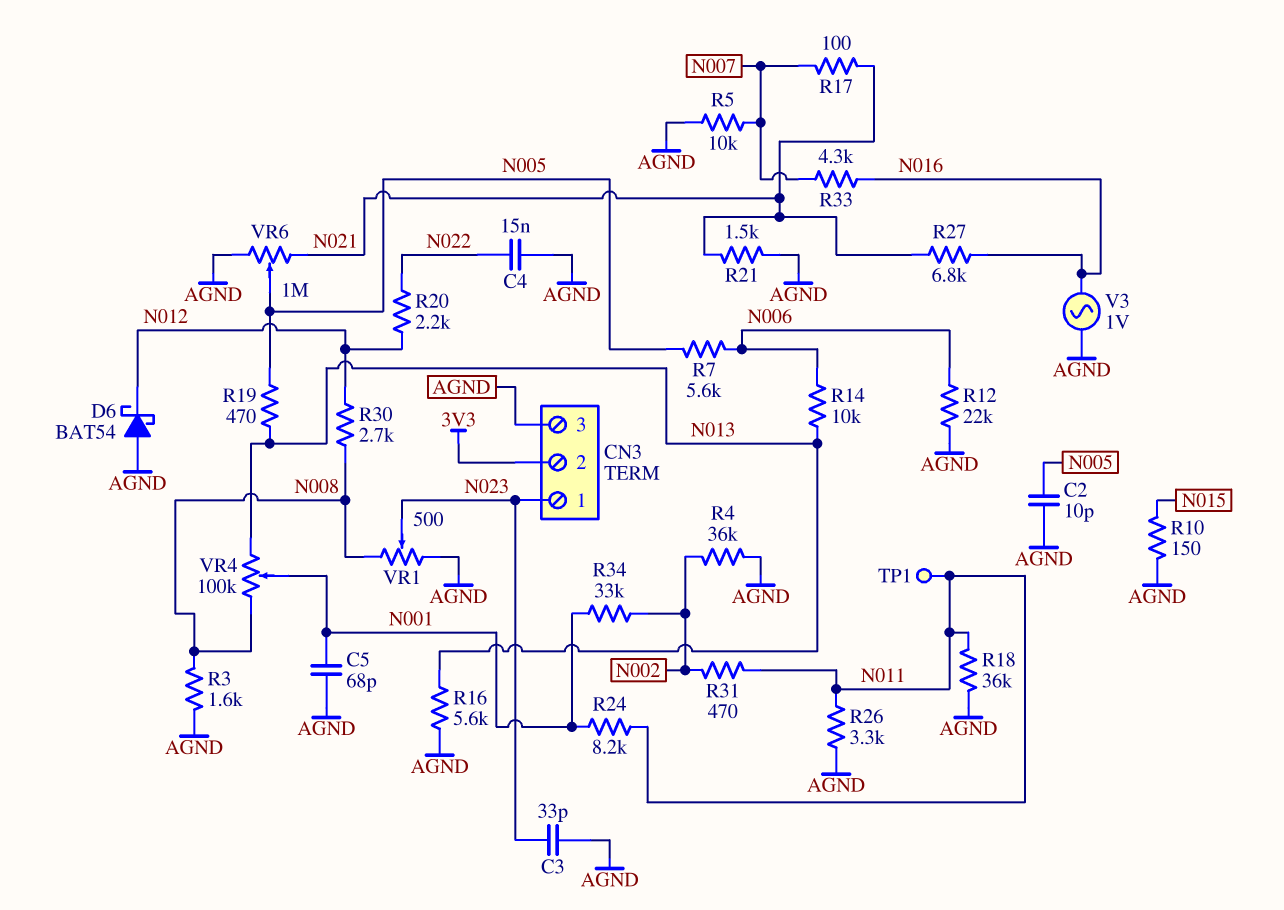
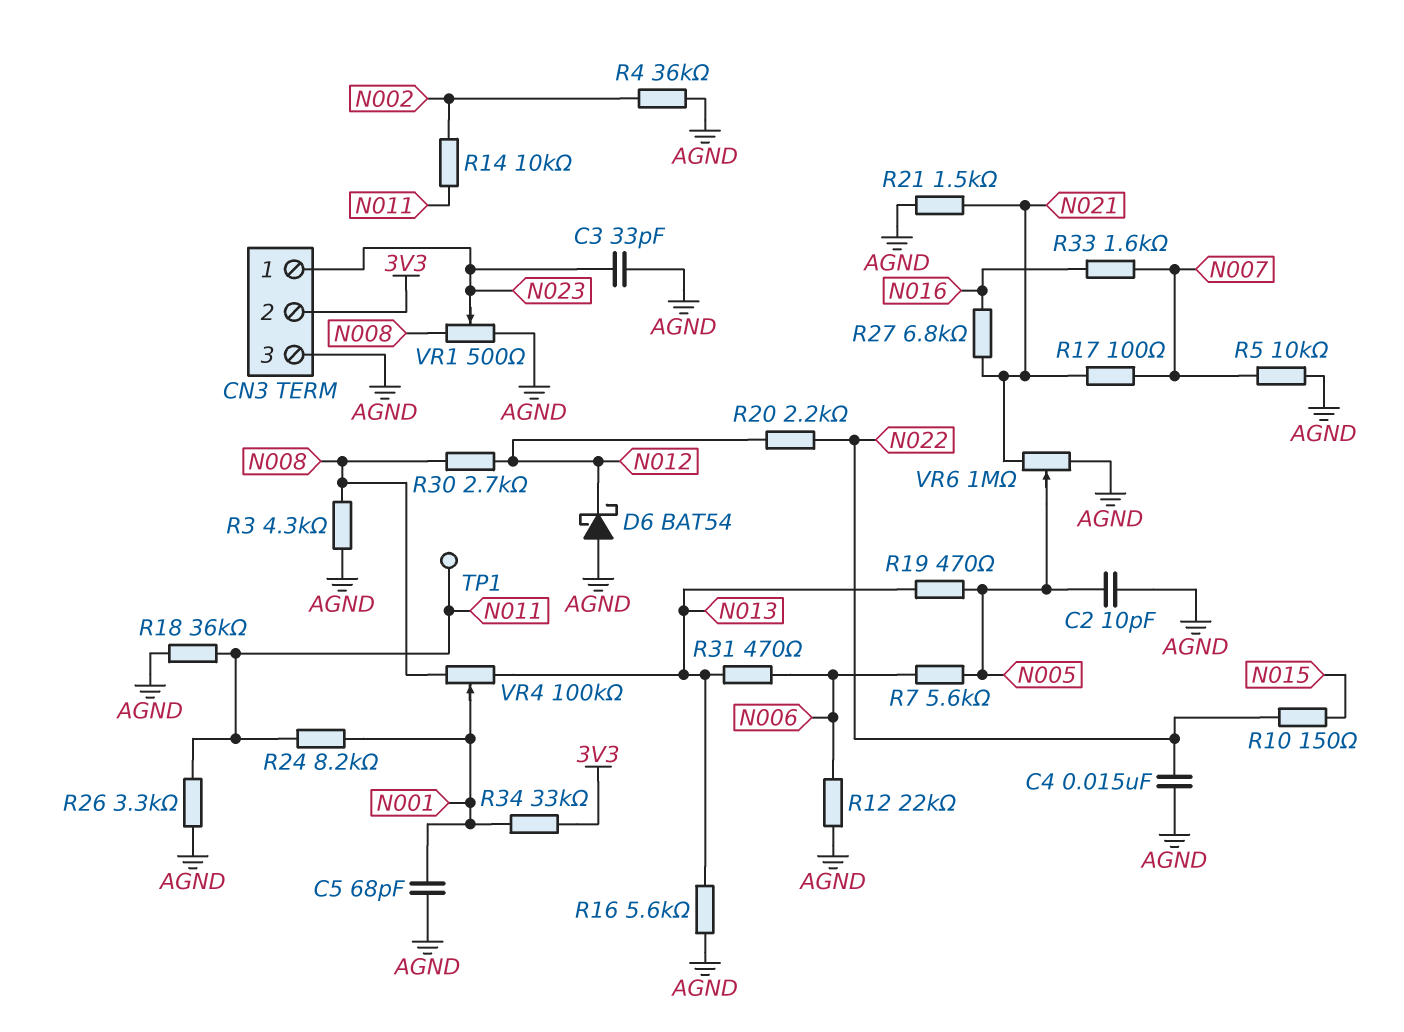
R3: 1.6k (AGND, N008) -> 4.3k (AGND, N008)
R10: 150 (AGND, N015) -> 150 (N015, N022)
R14: 10k (N006, N013) -> 10k (N002, N011)
R31: 470 (N002, N011) -> 470 (N006, N013)
R33: 4.3k (N007, N016) -> 1.6k (N007, N016)
R34: 33k (N001, N002) -> 33k (3V3, N001)
V3: AC 1V (AGND, N016) -> none

